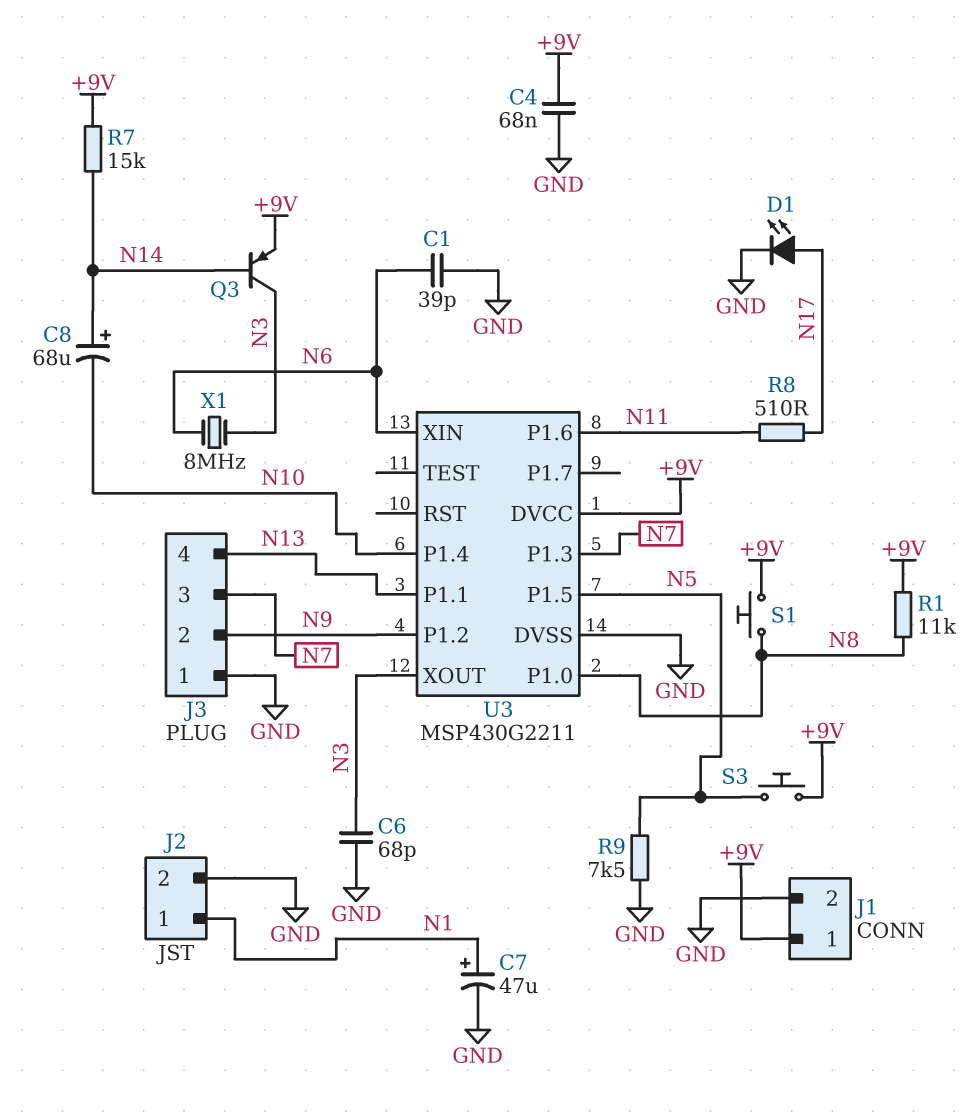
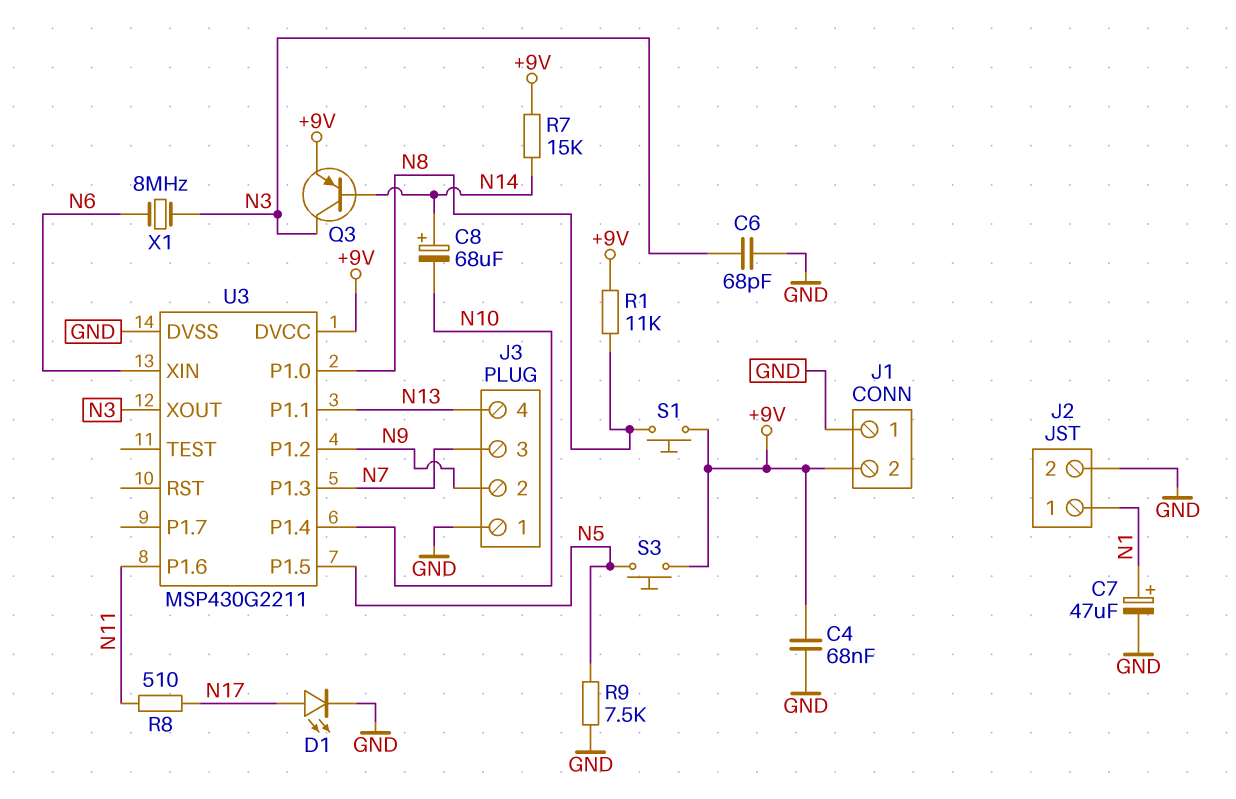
C1: 39pF (GND, N6) -> none
J1 pin 1: +9V -> GND
J1 pin 2: GND -> +9V

